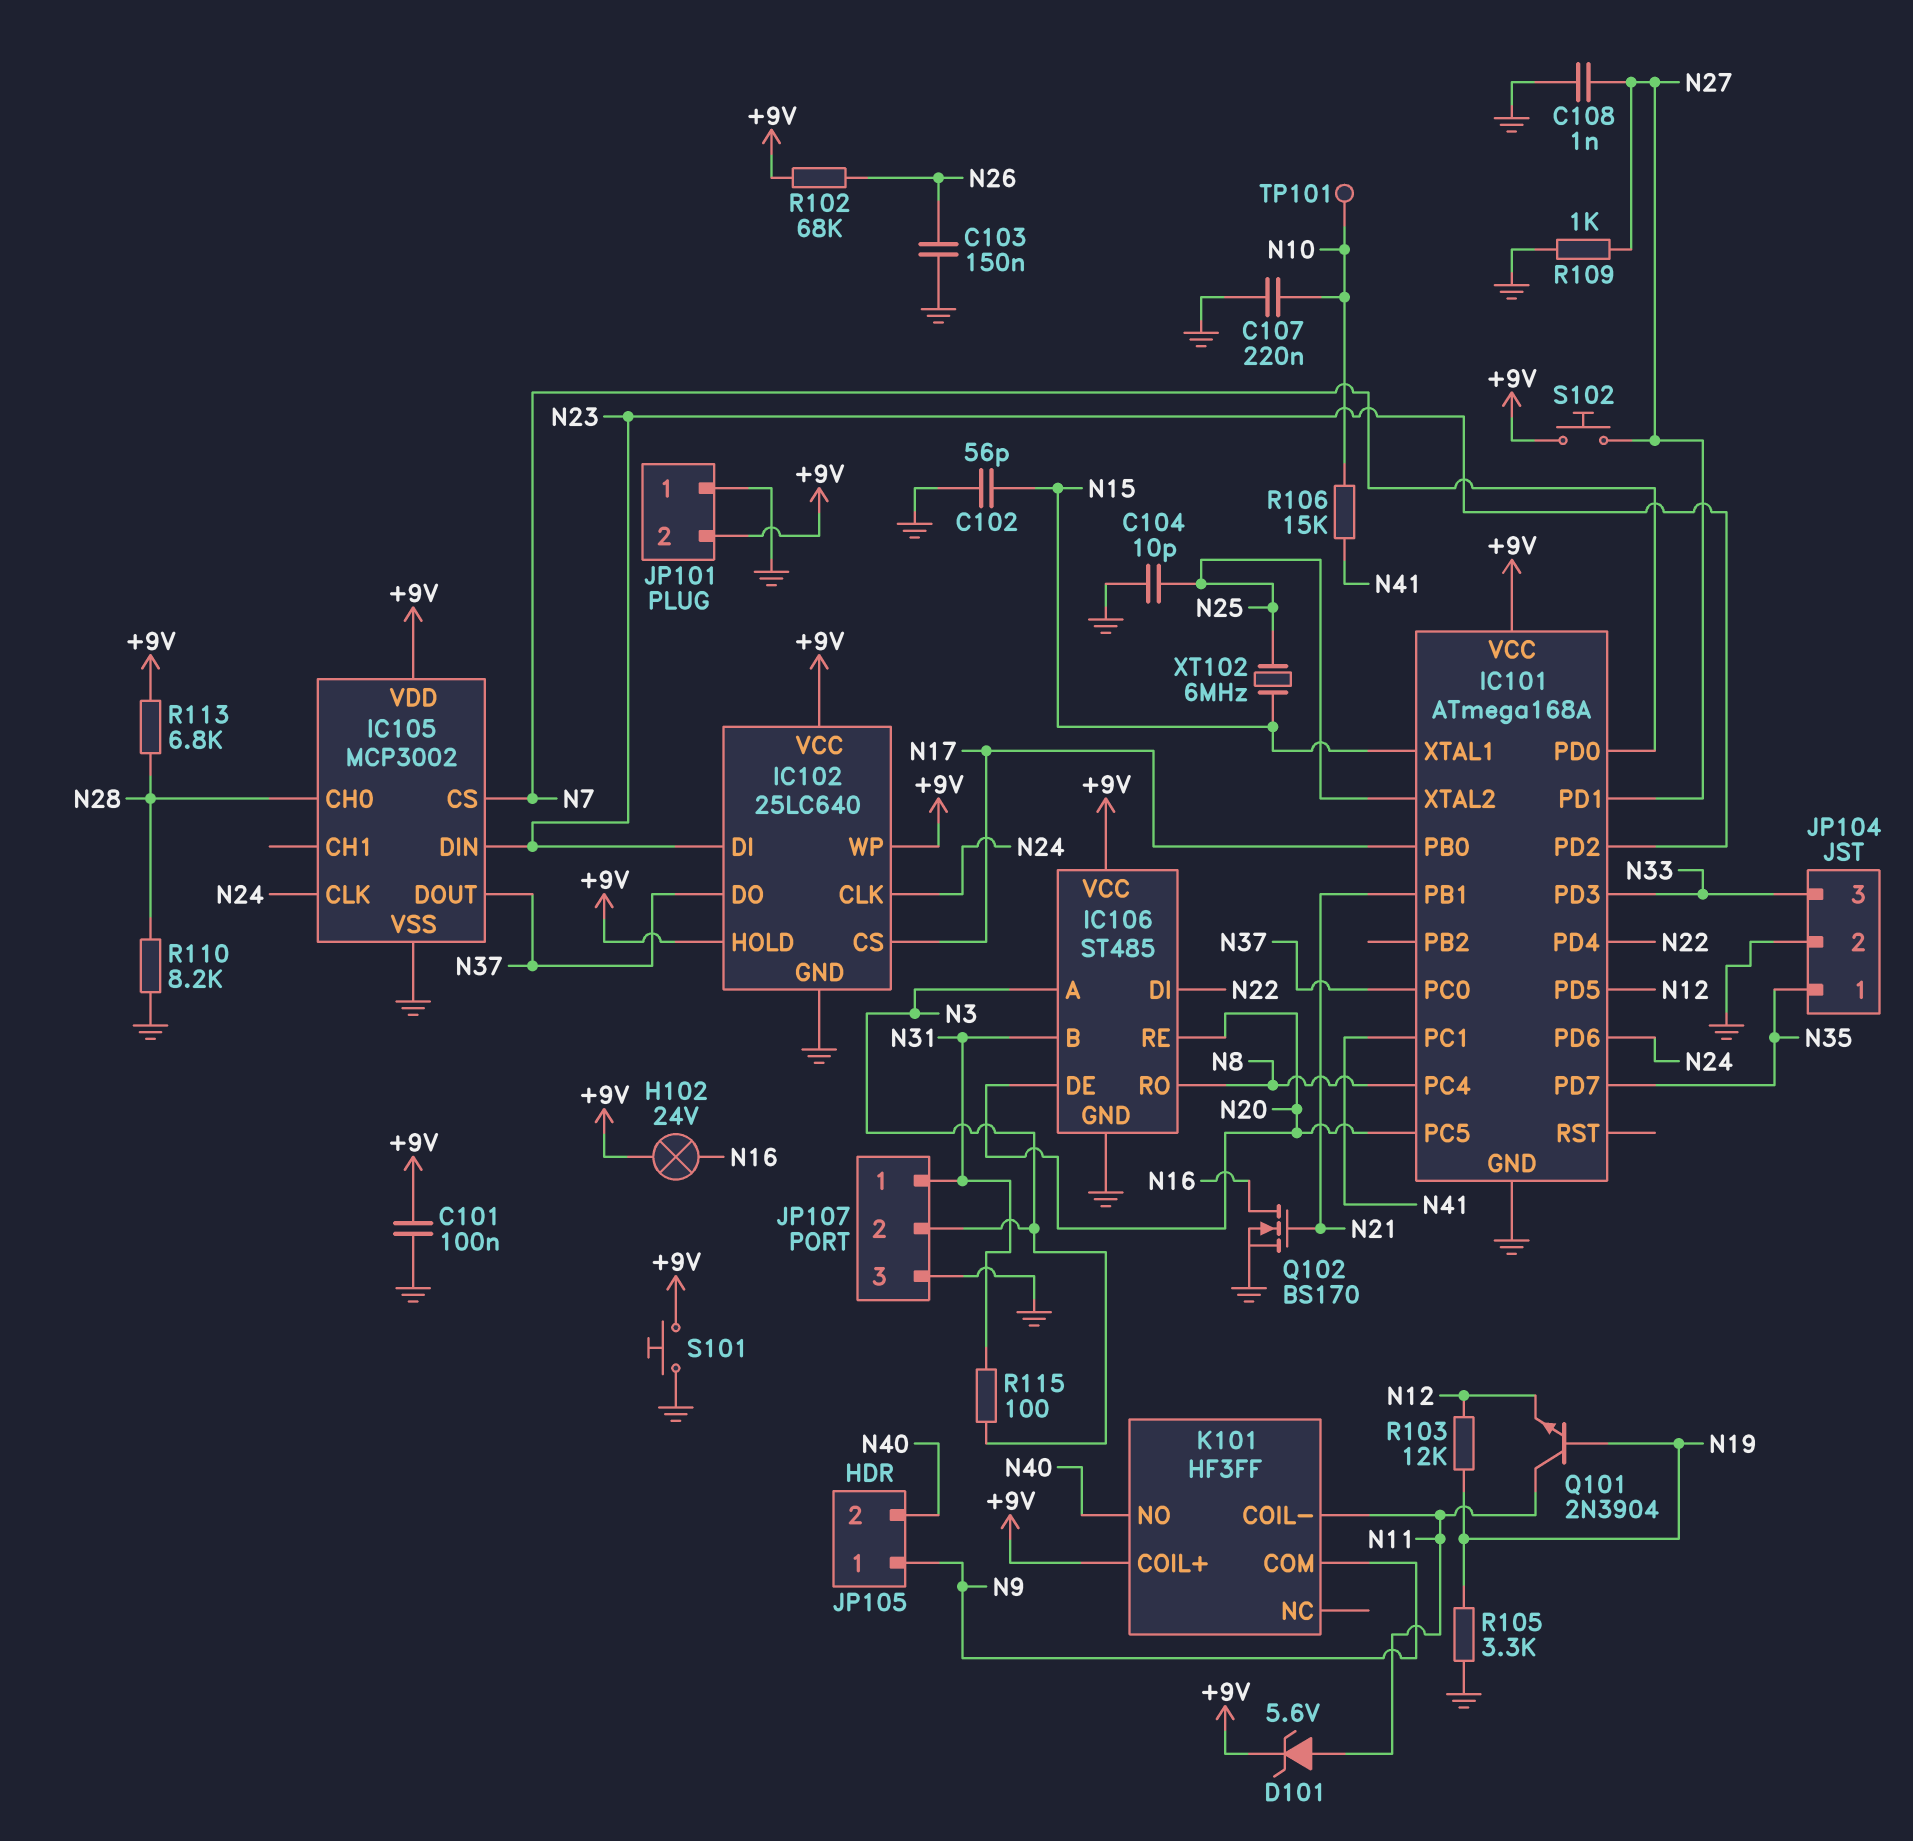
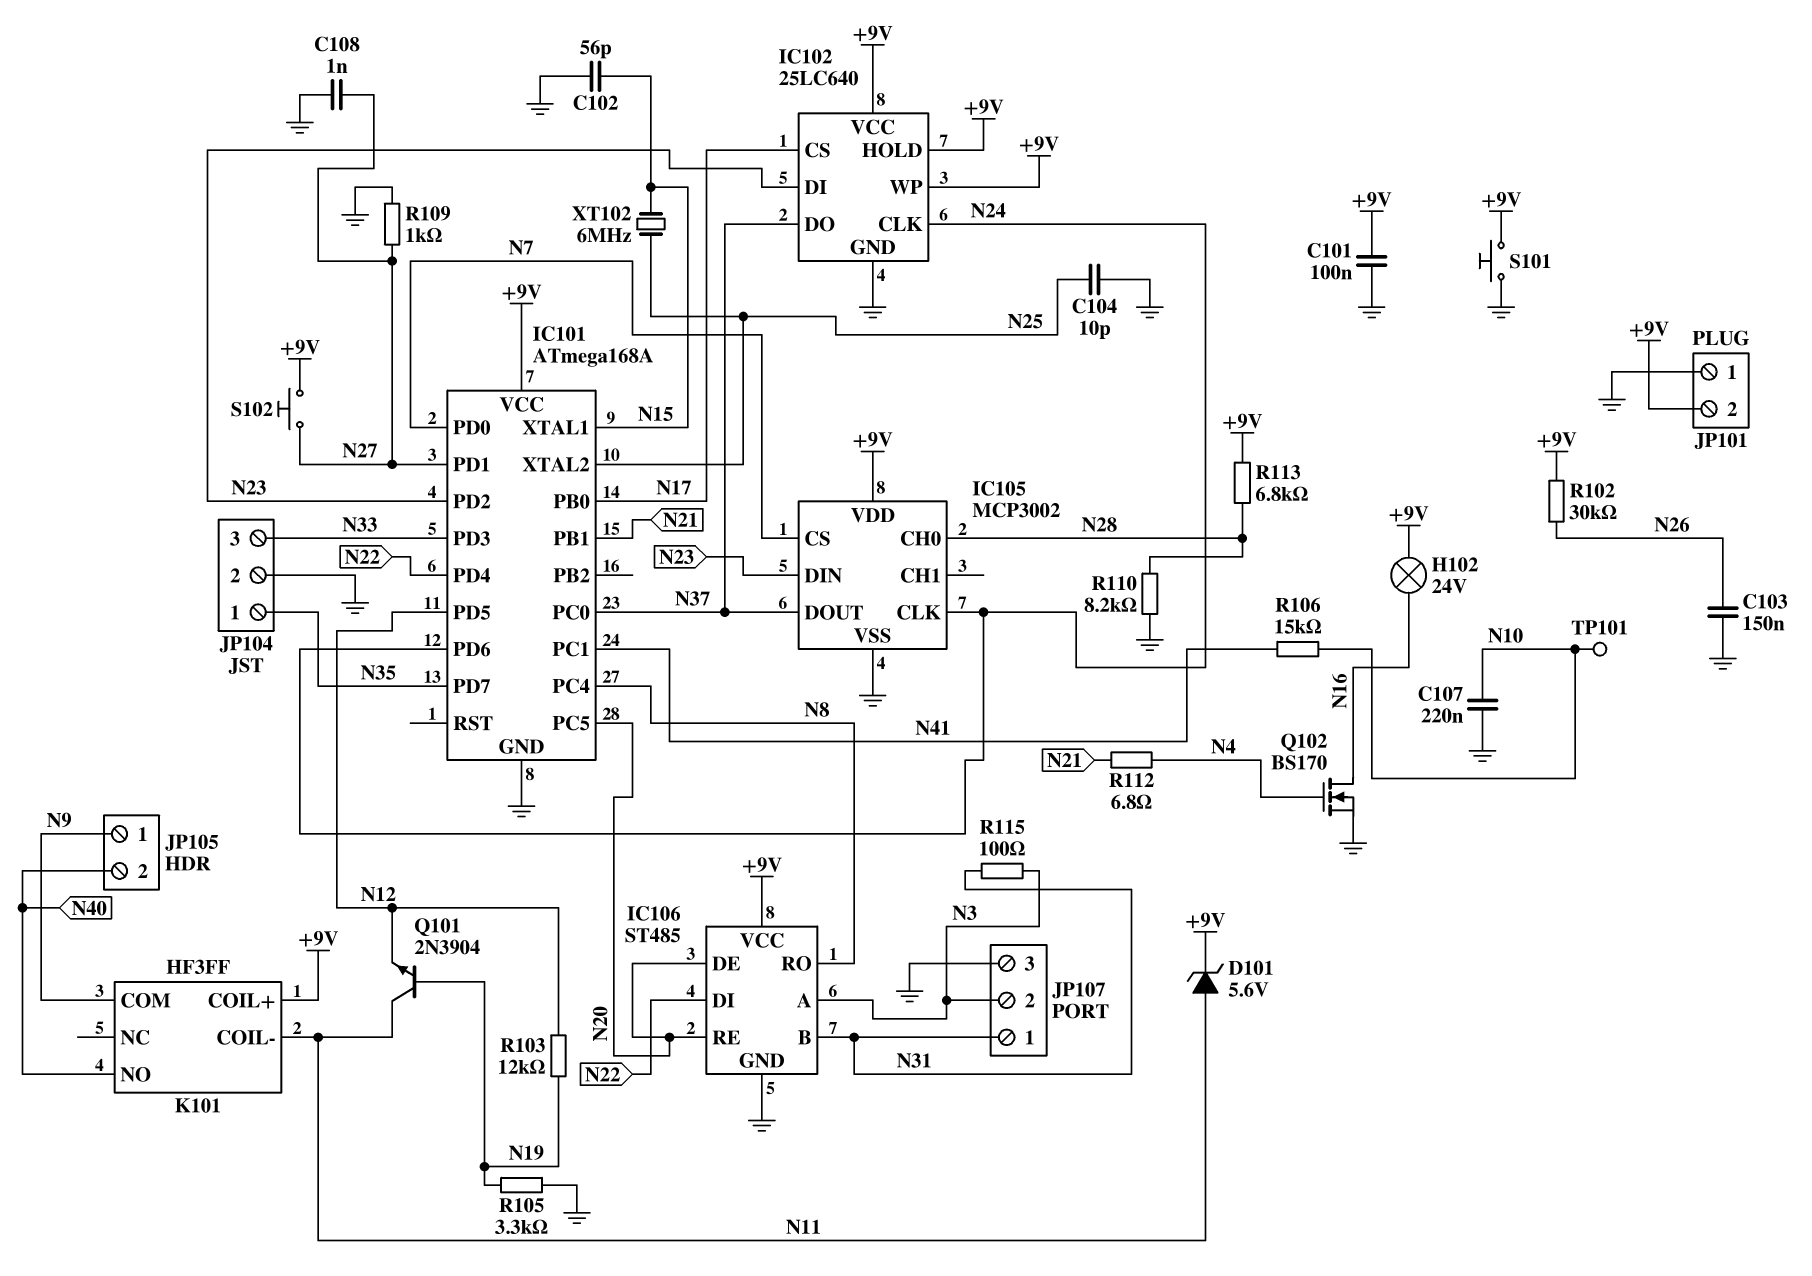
Q102: NMOS BS170 (G N21, D N16, S GND) -> NMOS BS170 (G N4, D N16, S GND)
R102: 68k (+9V, N26) -> 30k (+9V, N26)
R112: none -> 6.8 (N4, N21)

